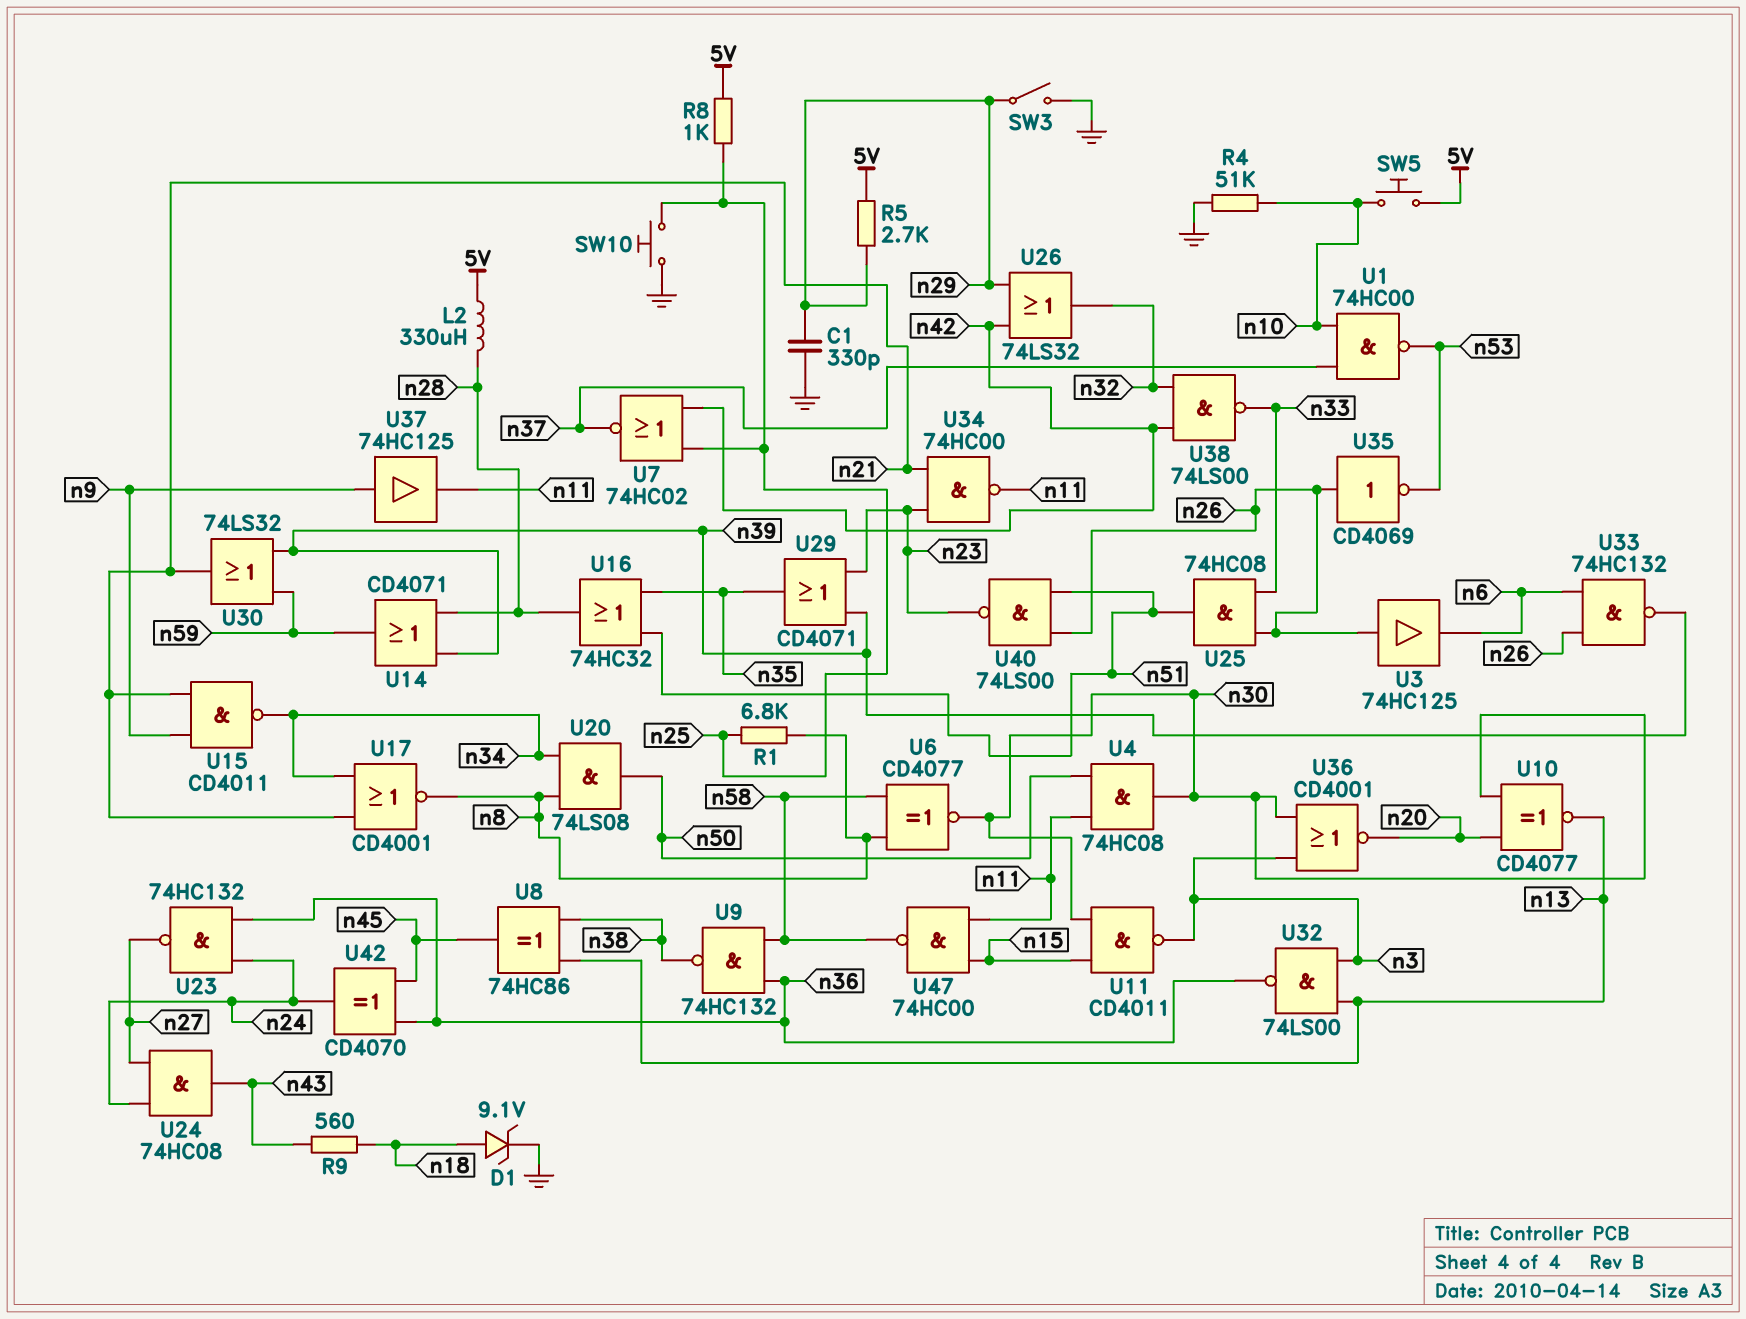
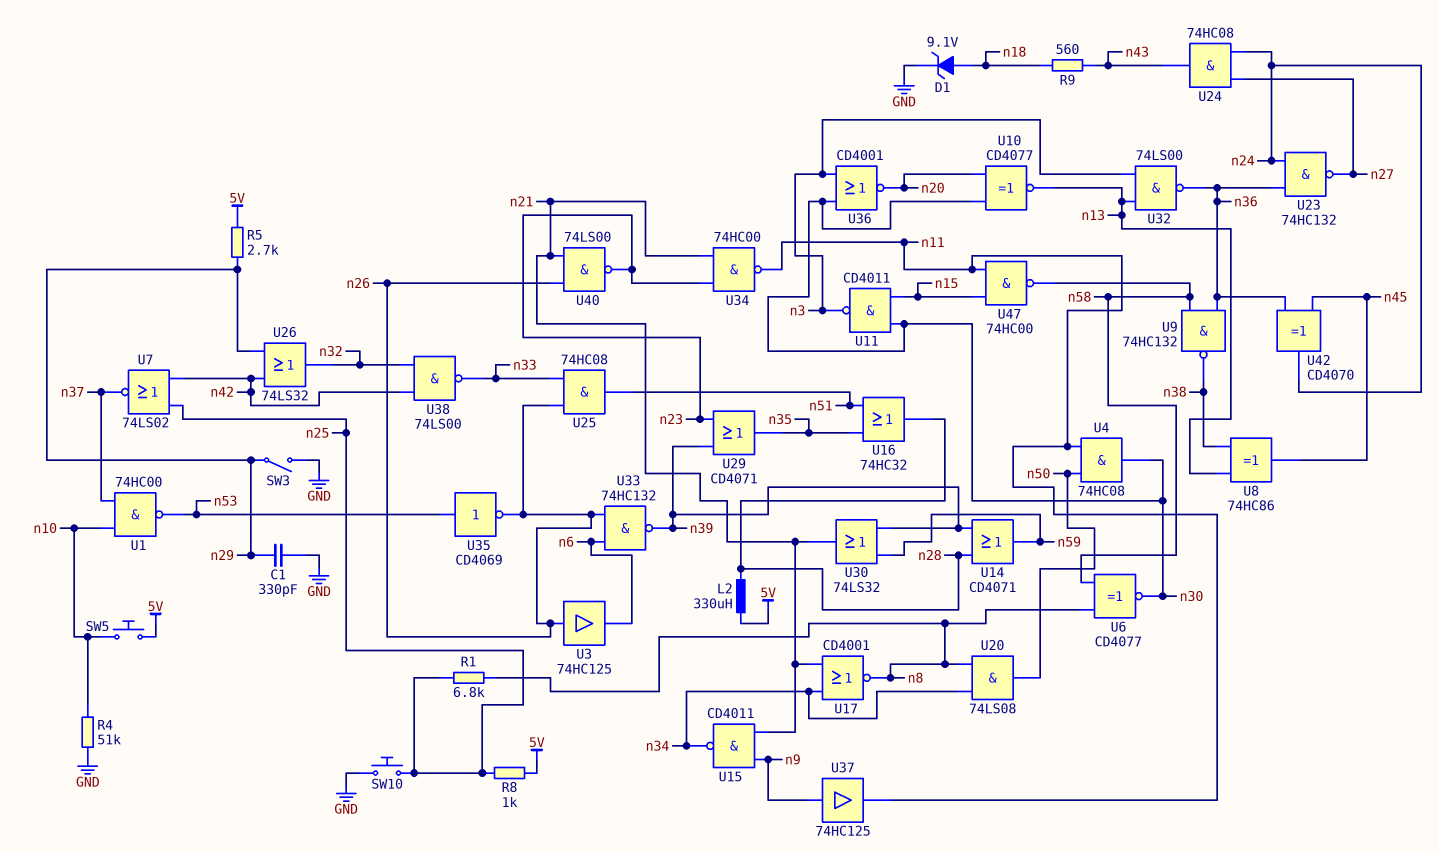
U7: NOR 74HC02 (in n25, in n42, out n37) -> NOR 74LS02 (in n25, in n42, out n37)
U35: NOT CD4069 (in n26, out n53) -> NOT CD4069 (in n53, out n26)
U40: NAND 74LS00 (in n26, in n51, out n23) -> NAND 74LS00 (in n21, in n26, out n23)

